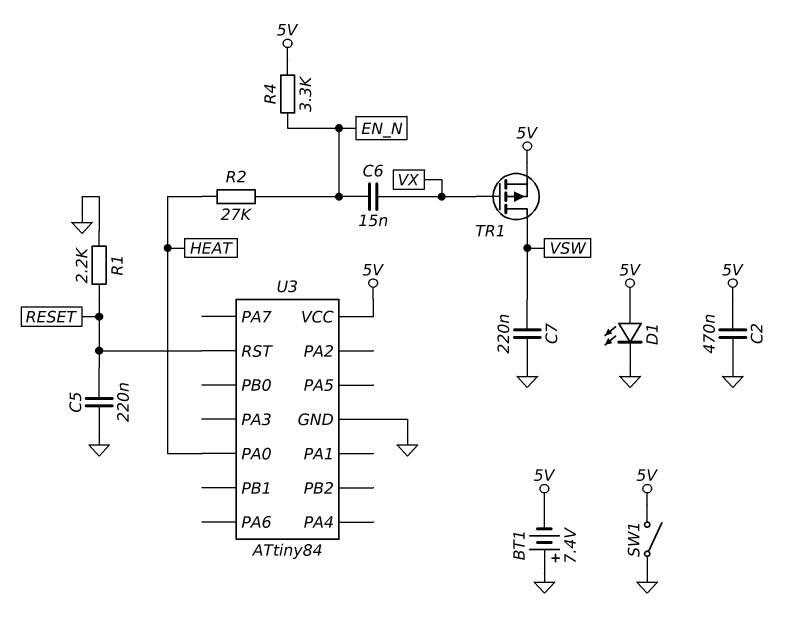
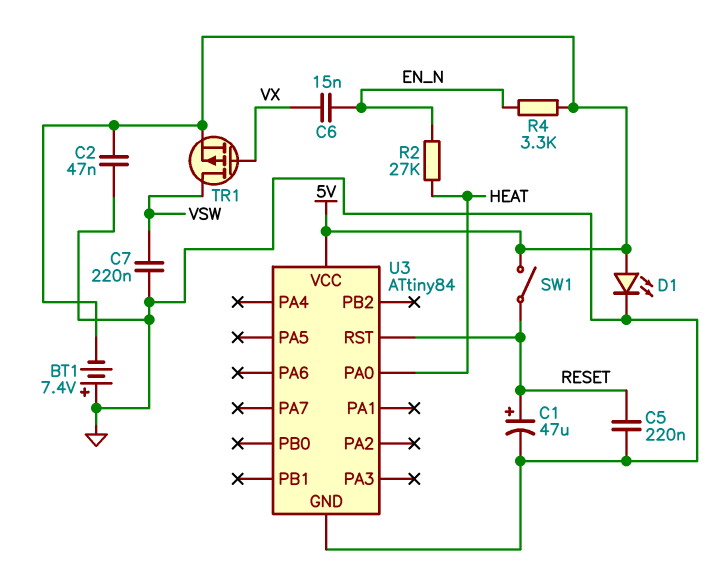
C1: none -> 47uF (plus RESET, minus GND)
C2: 470nF (5V, GND) -> 47nF (5V, GND)
R1: 2.2k (GND, RESET) -> none
SW1: switch (5V, GND) -> switch (5V, RESET)

